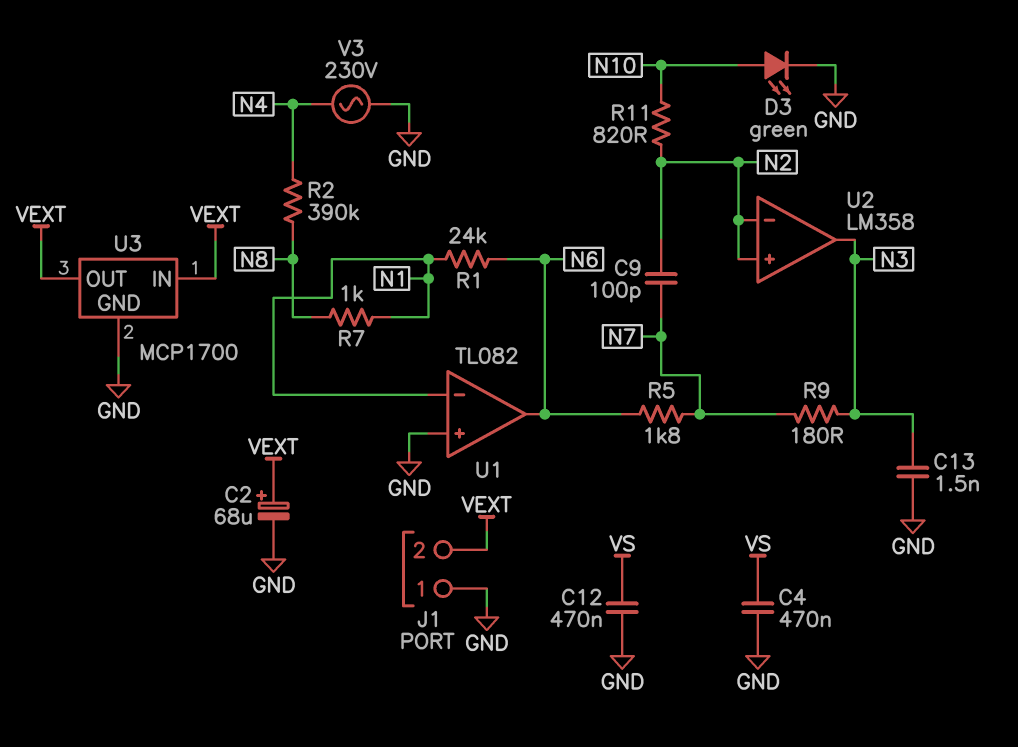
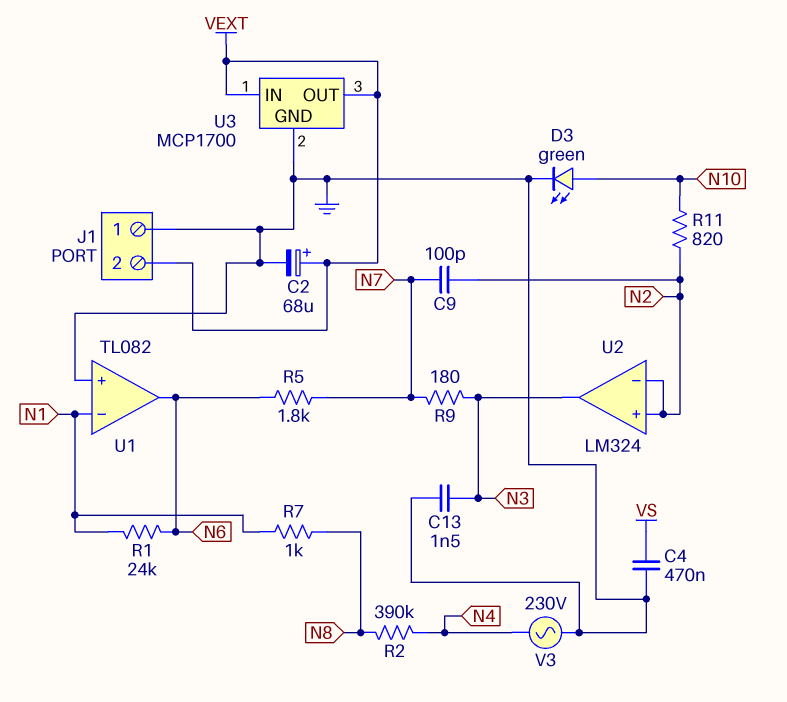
C12: 470nF (GND, VS) -> none
U2: LM358 -> LM324

